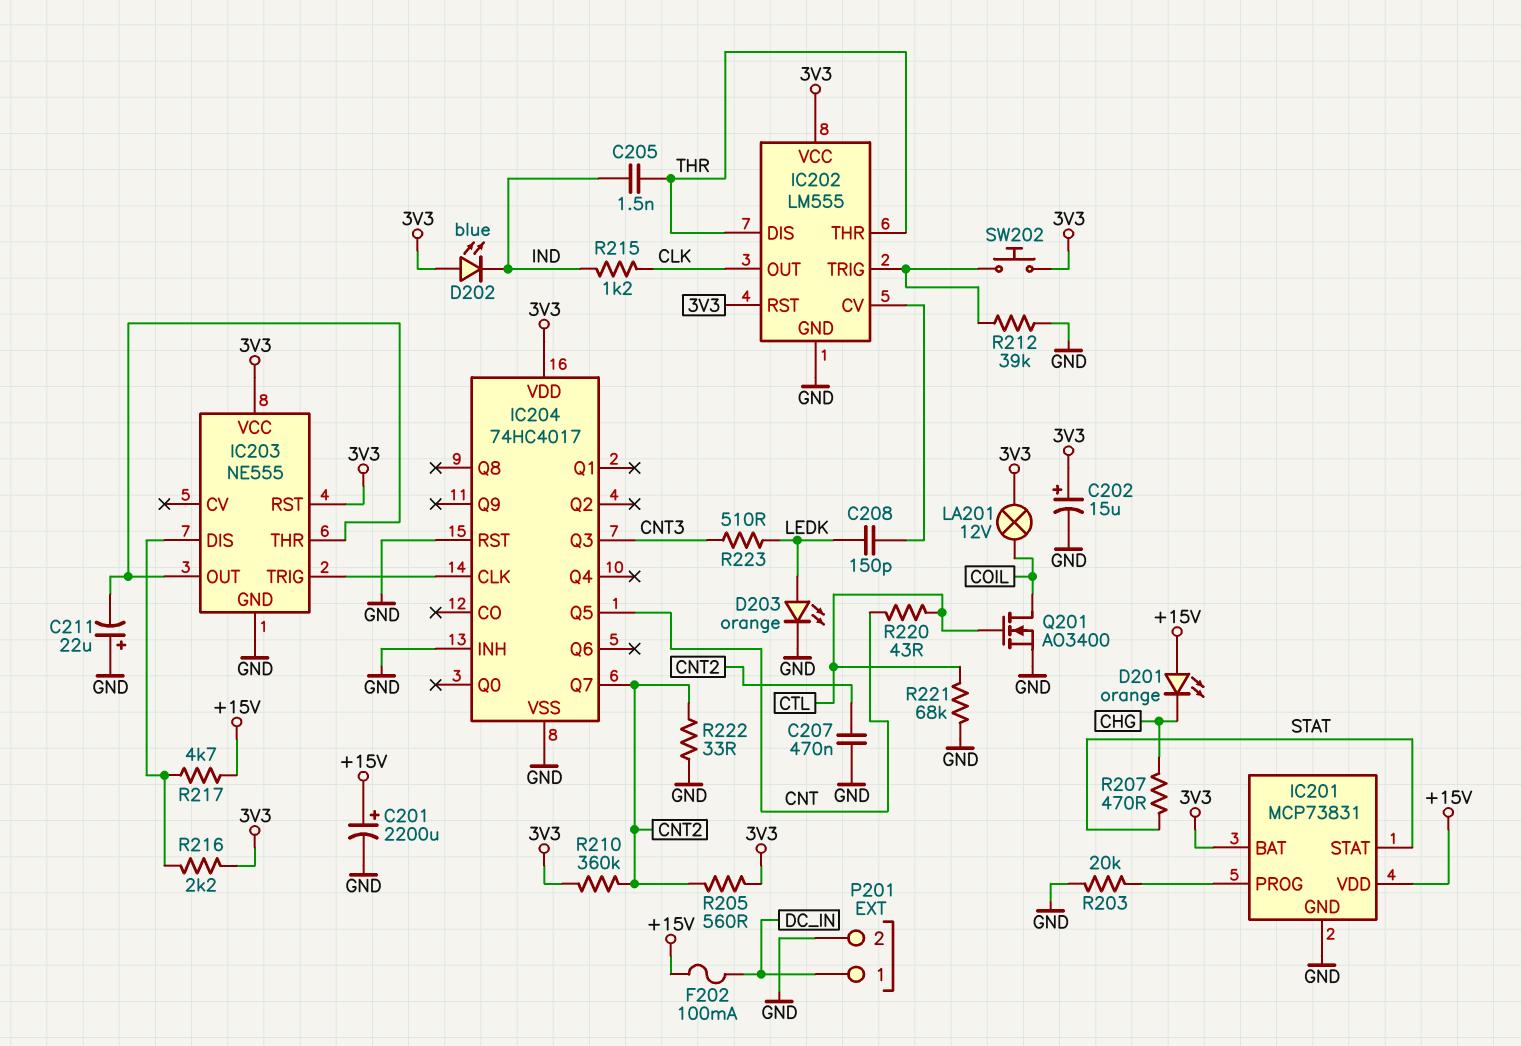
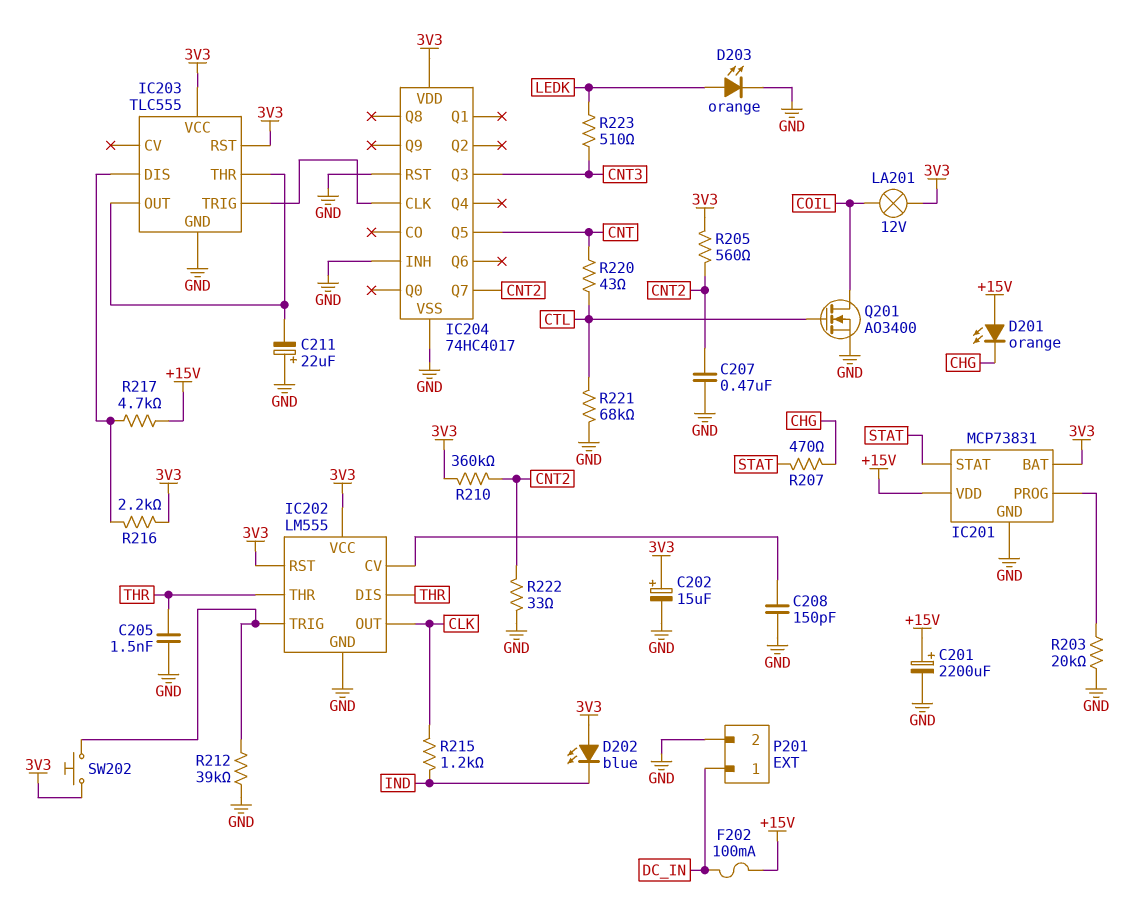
C205: 1.5nF (IND, THR) -> 1.5nF (GND, THR)
C208: 150pF (IC202/CV, LEDK) -> 150pF (GND, IC202/CV)
IC203: NE555 -> TLC555

